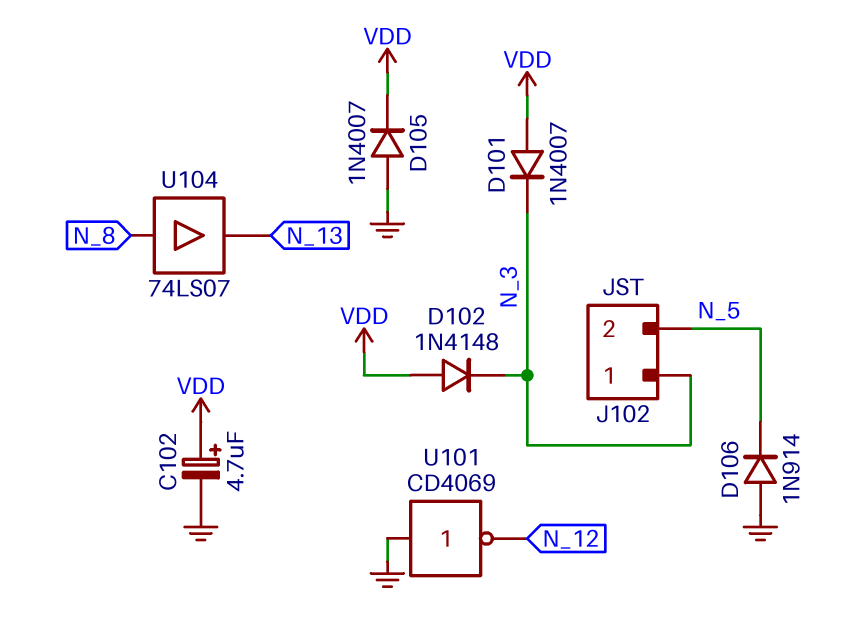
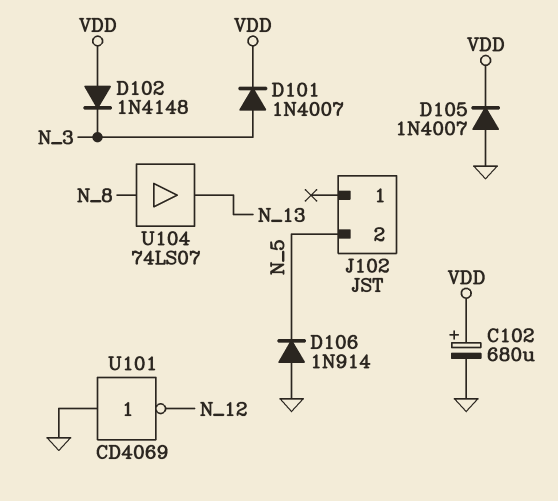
C102: 4.7uF (plus VDD, minus GND) -> 680uF (plus VDD, minus GND)
D101: diode 1N4007 (A VDD, K N_3) -> diode 1N4007 (A N_3, K VDD)
J102 pin 1: N_3 -> none

